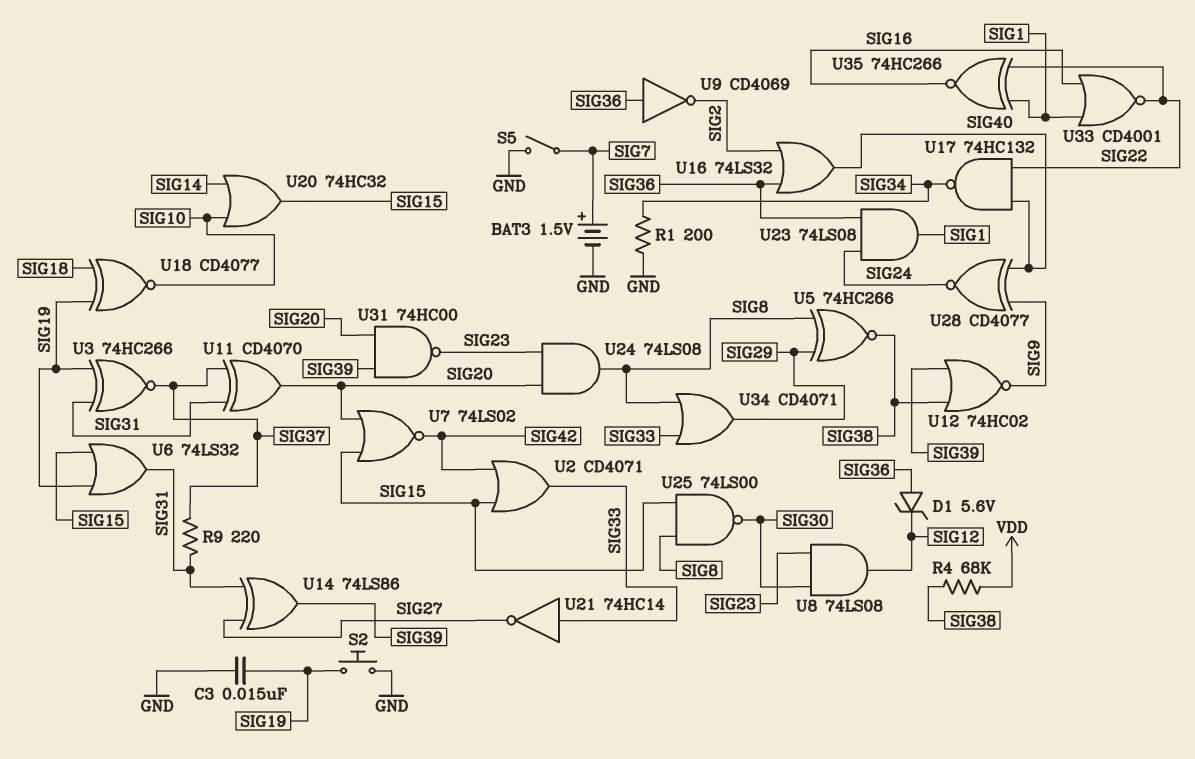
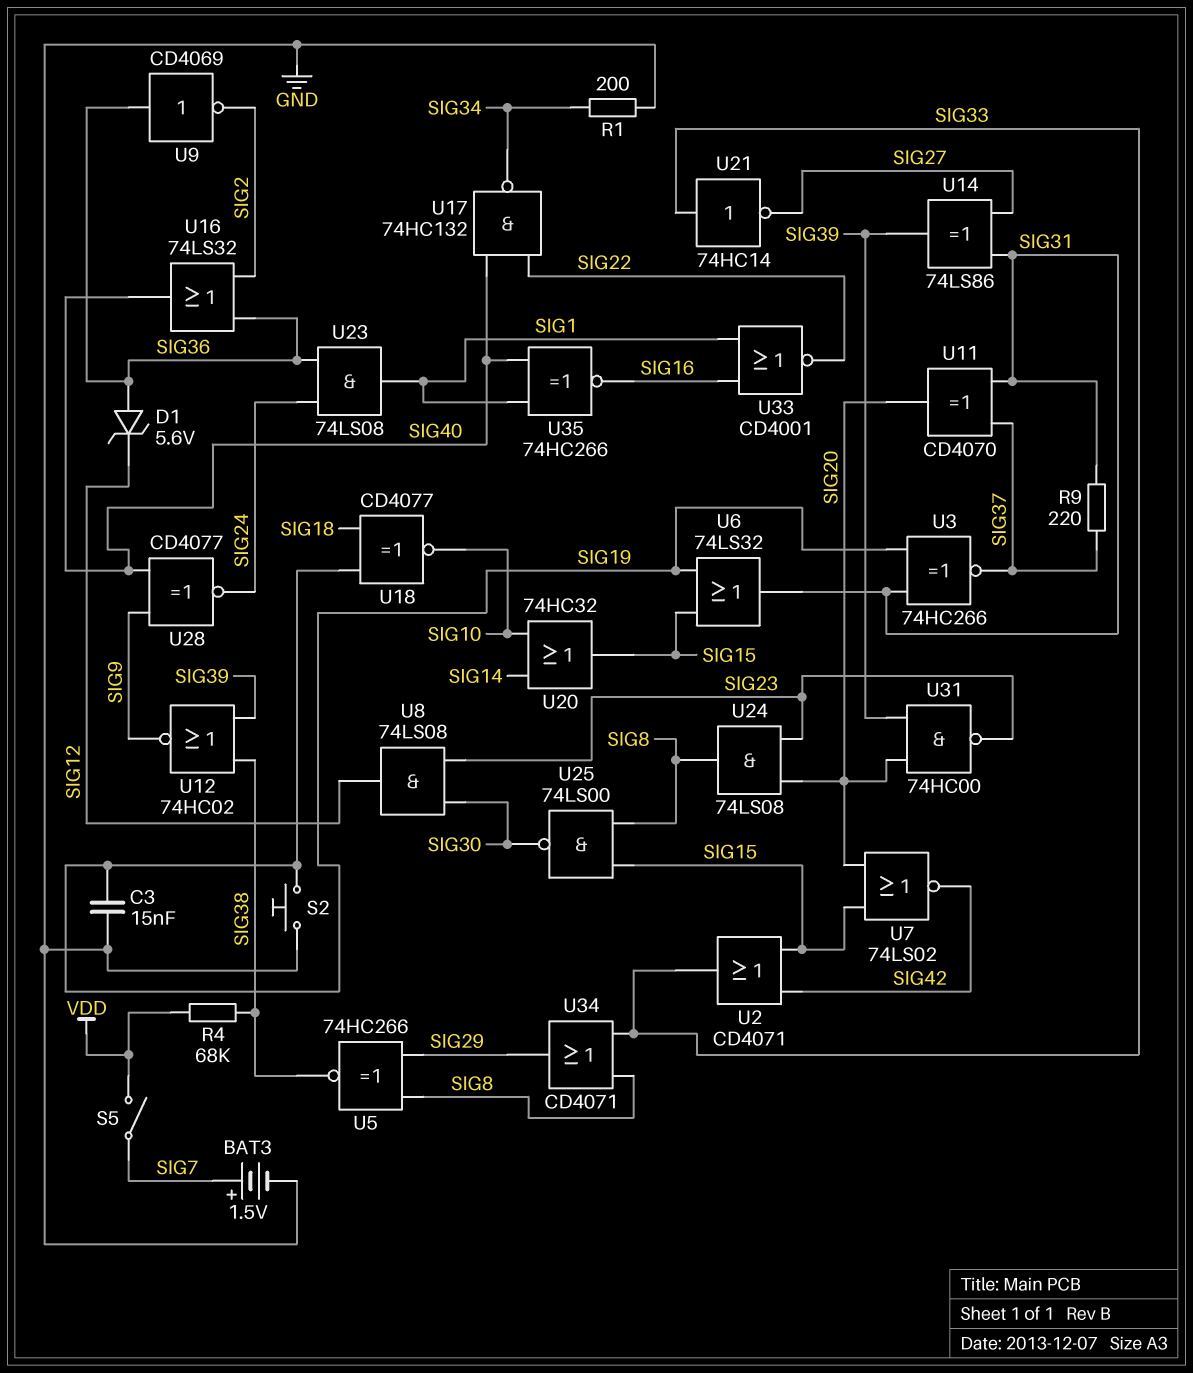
S5: switch (GND, SIG7) -> switch (SIG7, VDD)
U35: XNOR 74HC266 (in SIG1, in SIG22, out SIG16) -> XNOR 74HC266 (in SIG1, in SIG40, out SIG16)

